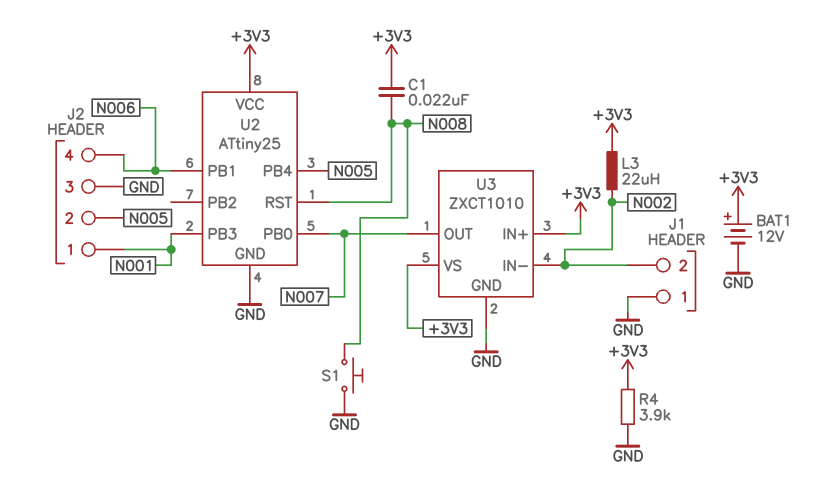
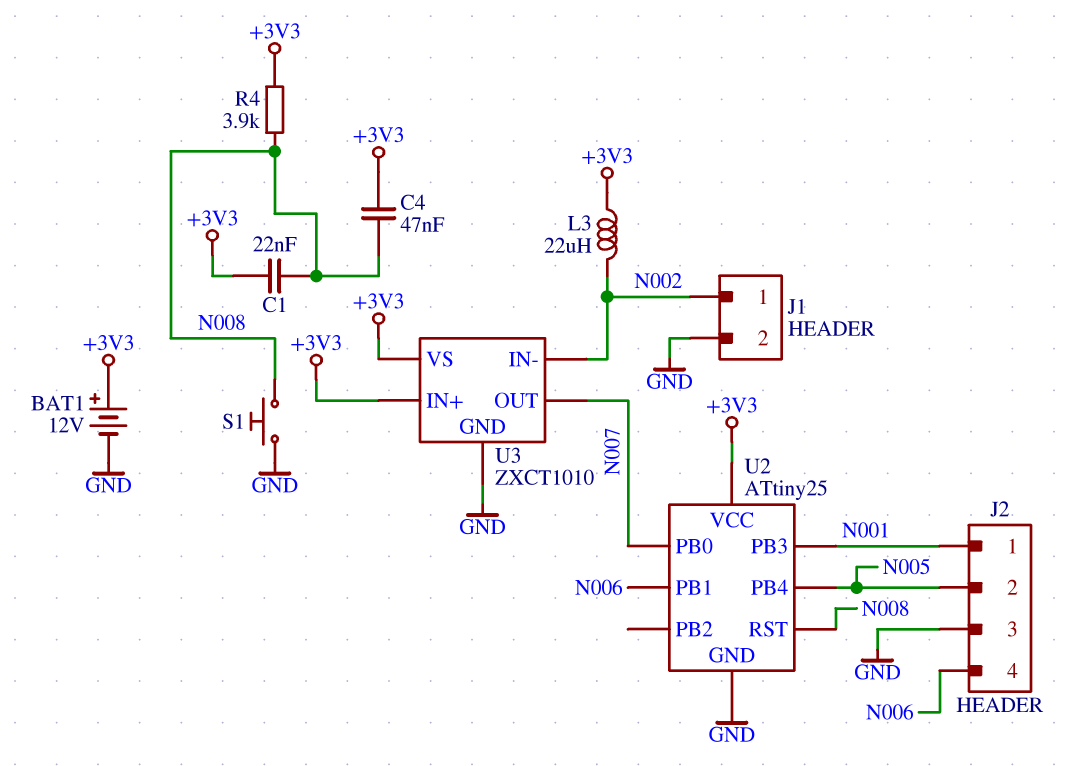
C4: none -> 47nF (+3V3, N008)
J1 pin 1: GND -> N002
J1 pin 2: N002 -> GND
R4: 3.9k (+3V3, GND) -> 3.9k (+3V3, N008)

